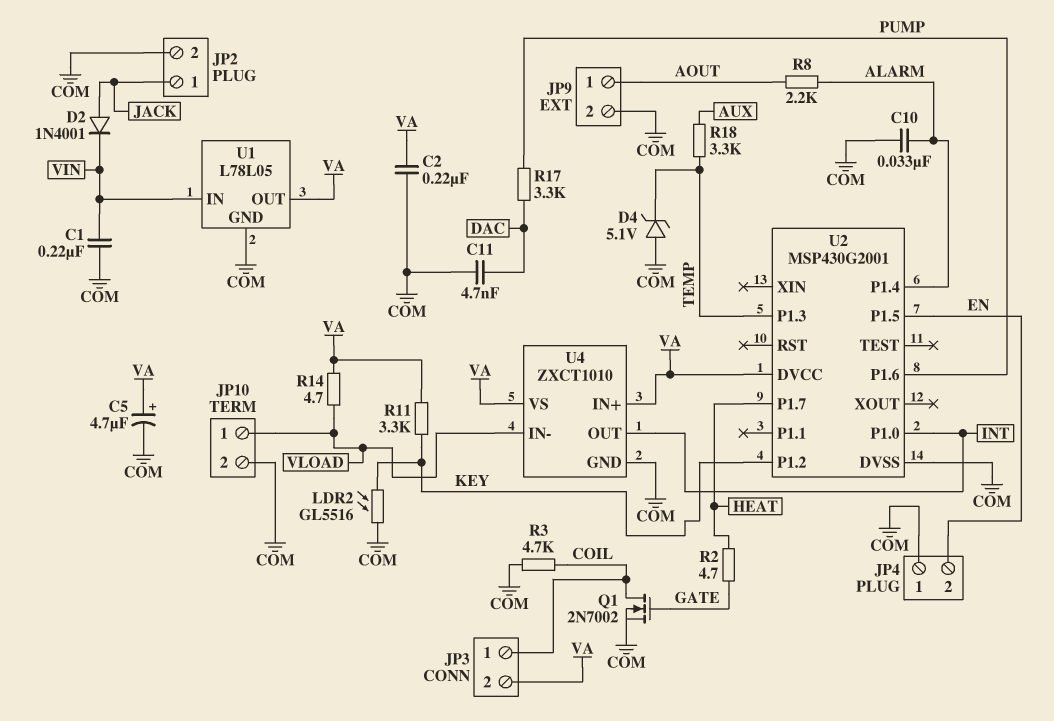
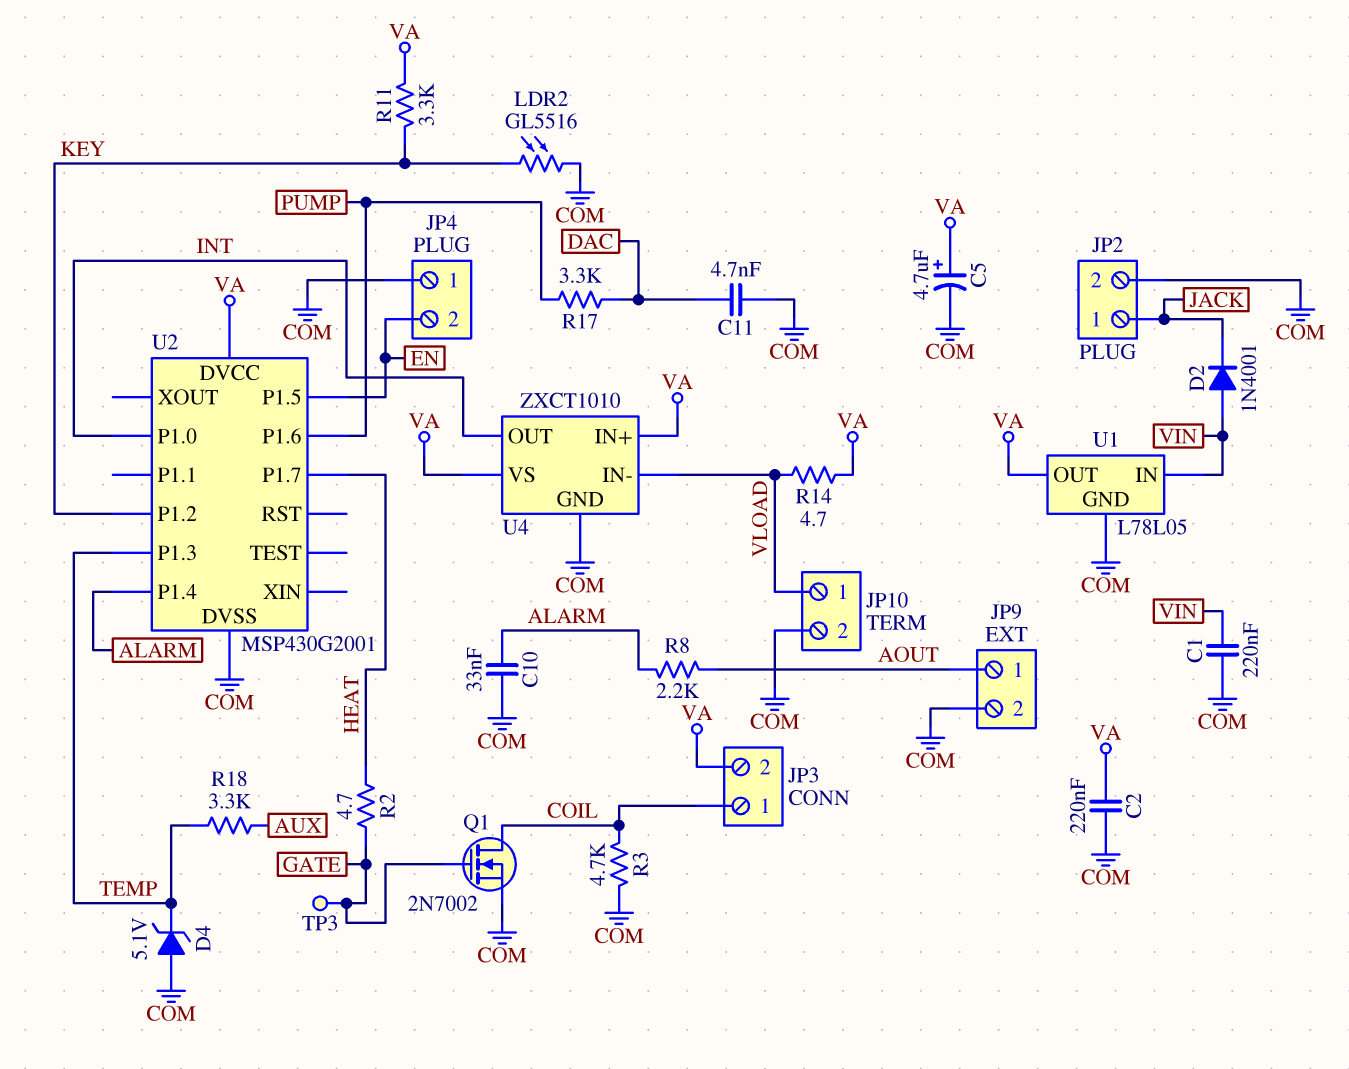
D2: diode 1N4001 (A JACK, K VIN) -> diode 1N4001 (A VIN, K JACK)
TP3: none -> test point (GATE)

